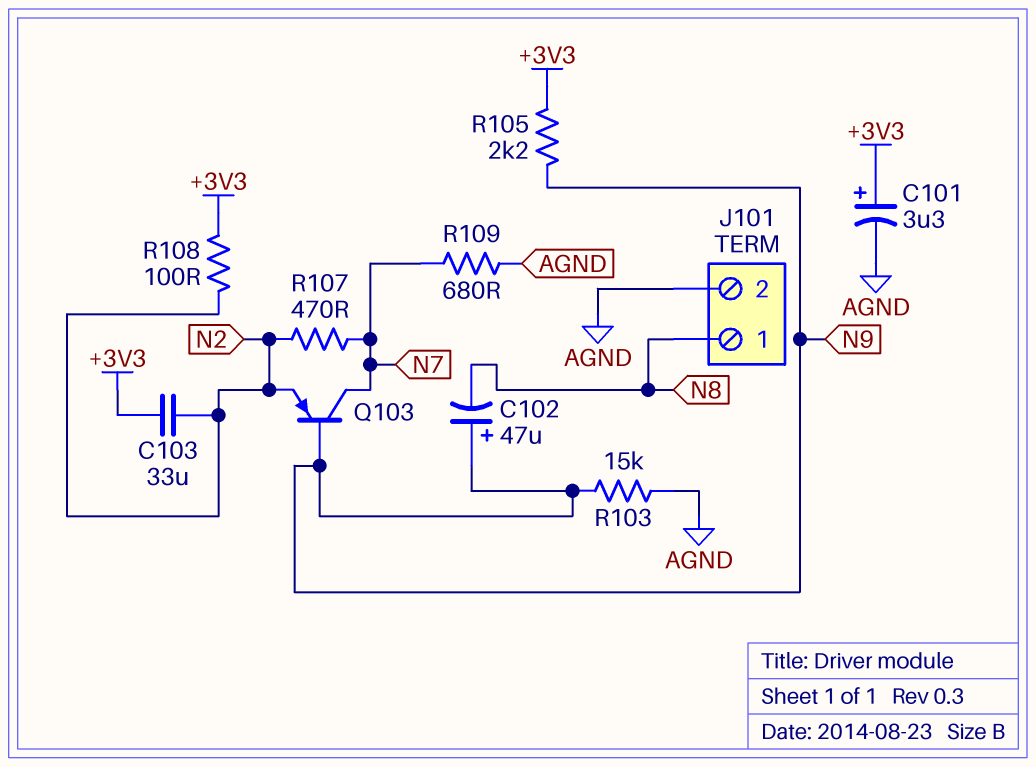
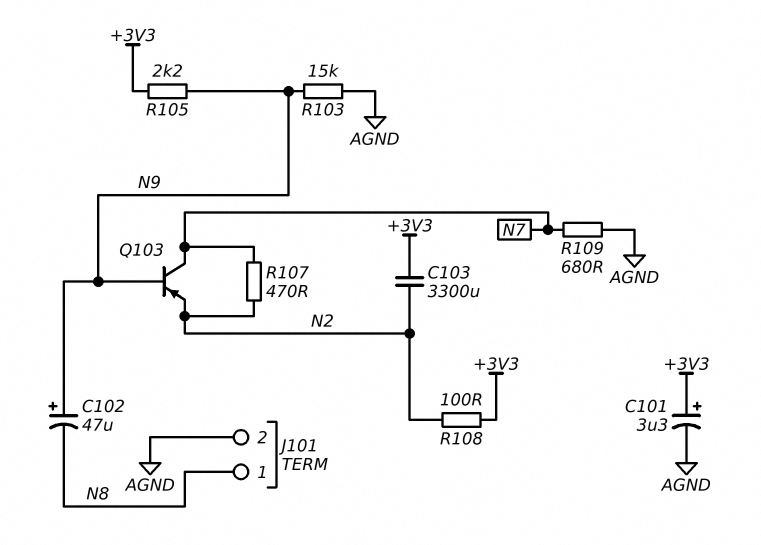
C103: 33uF (+3V3, N2) -> 3300uF (+3V3, N2)

